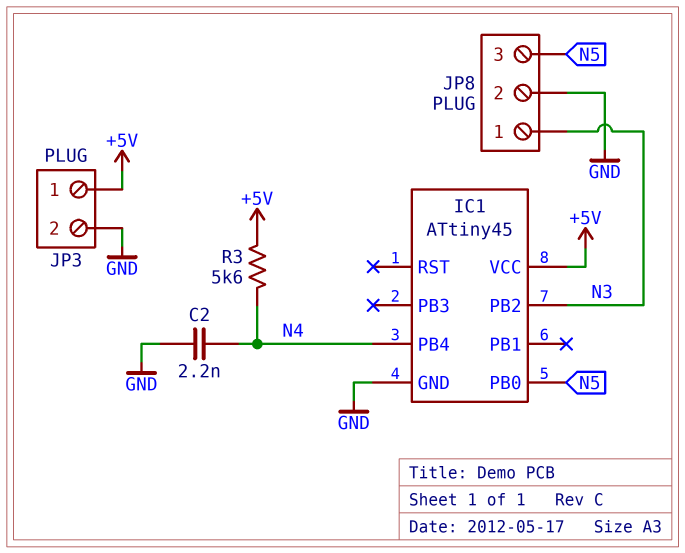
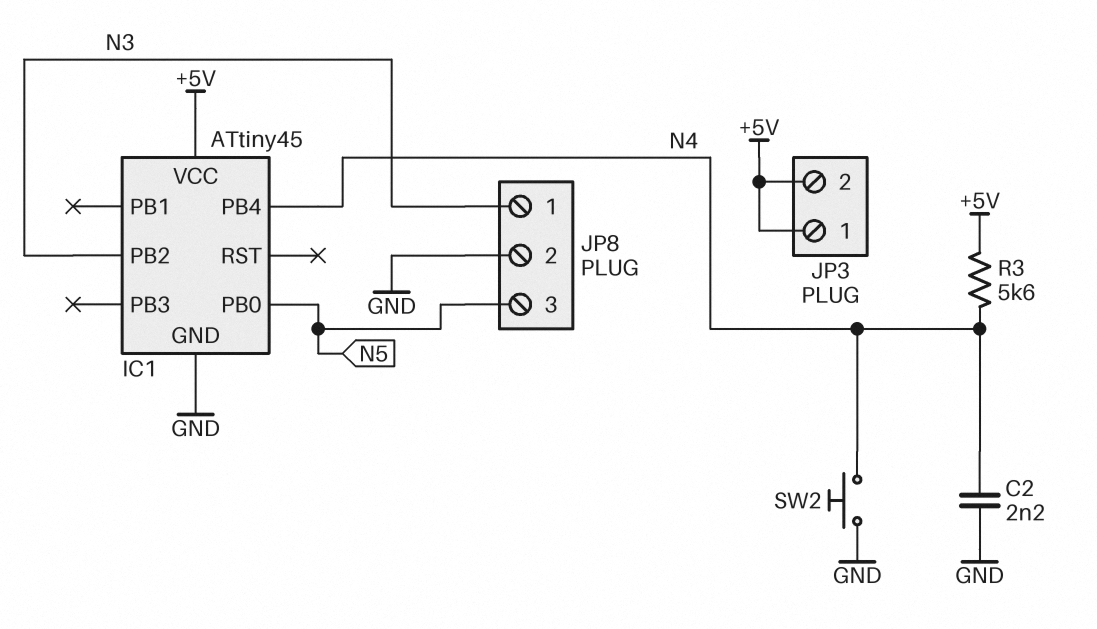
JP3 pin 2: GND -> +5V
SW2: none -> button (GND, N4)

